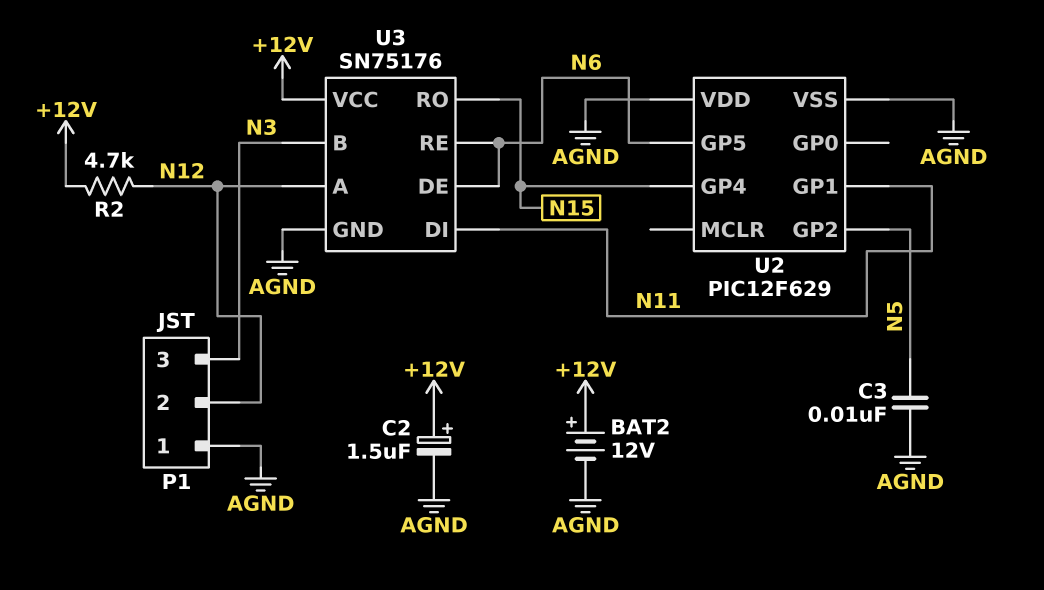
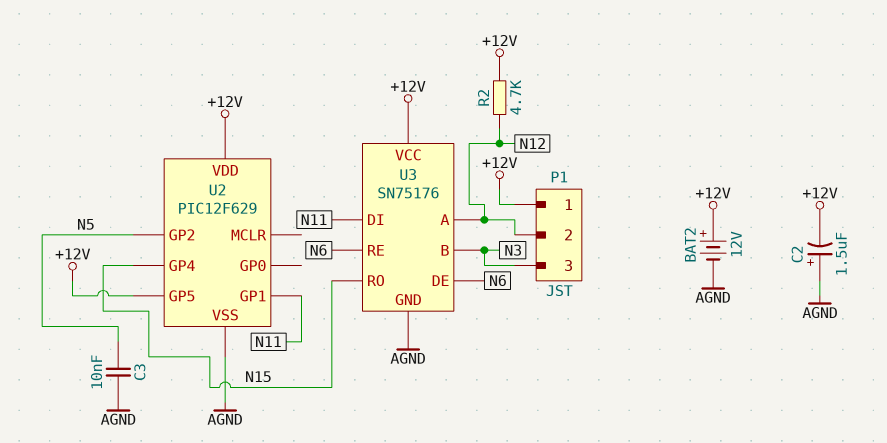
C2: 1.5uF (plus +12V, minus AGND) -> 1.5uF (plus AGND, minus +12V)
P1 pin 1: AGND -> +12V
U2 pin GP5: N6 -> +12V
U2 pin VDD: AGND -> +12V

